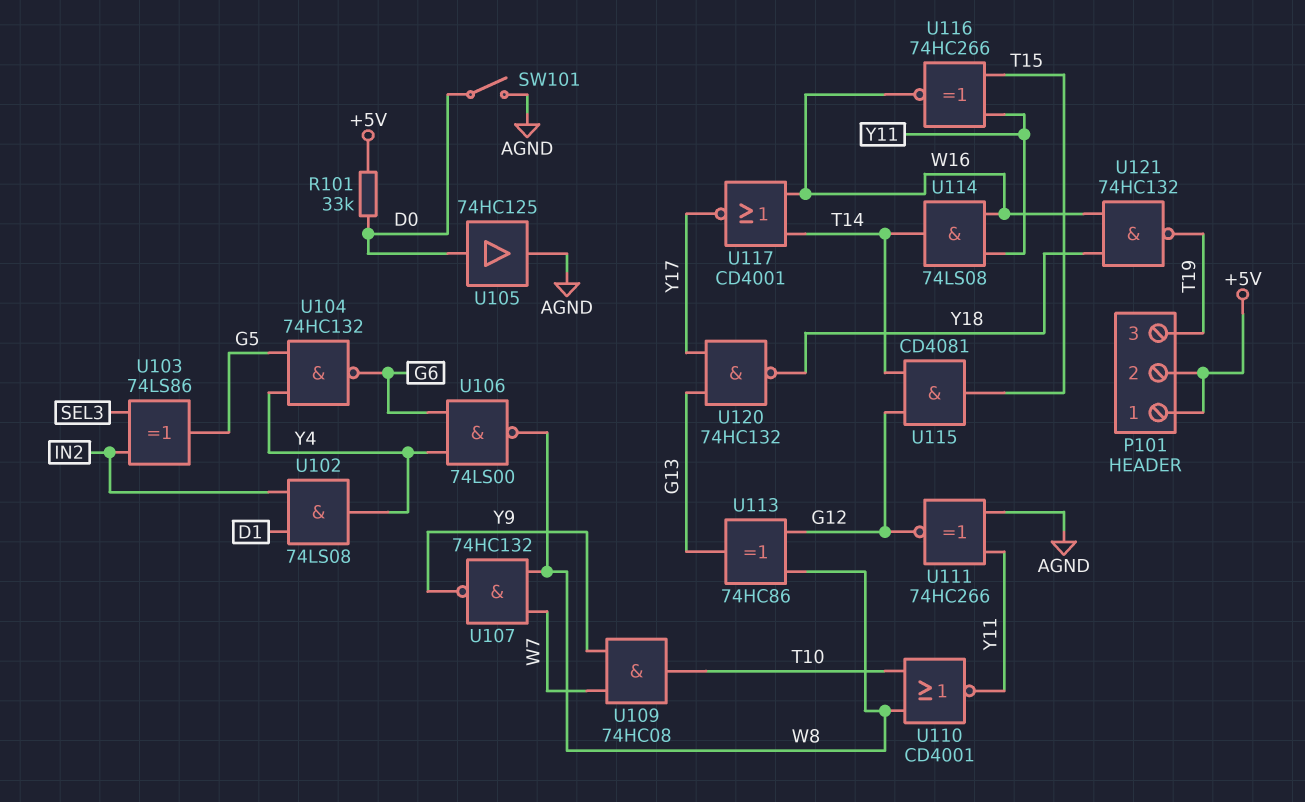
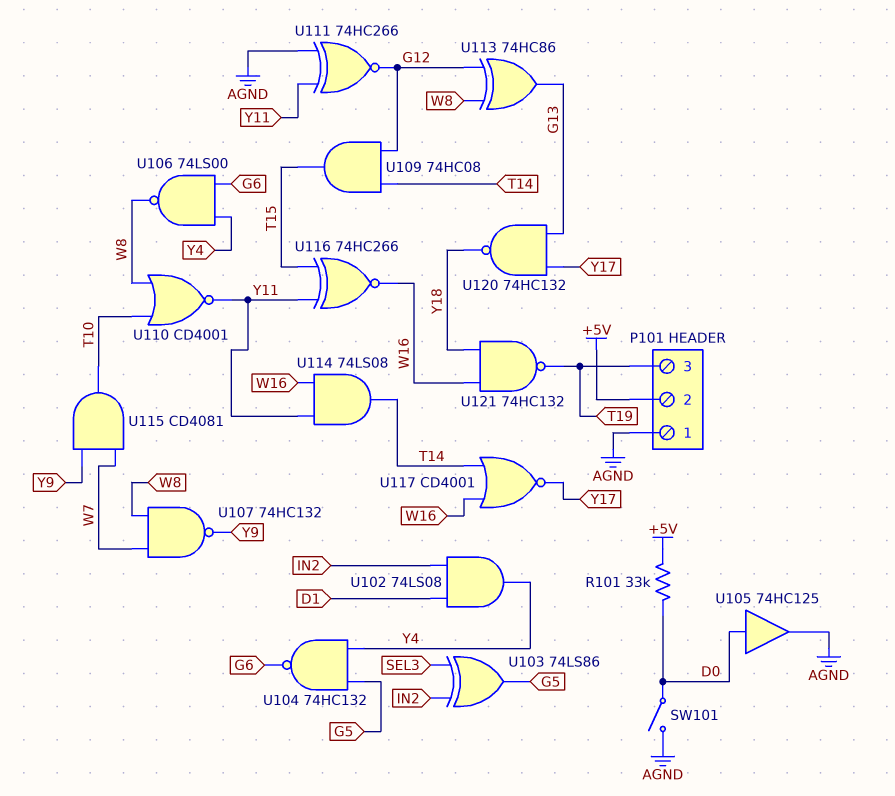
P101 pin 1: +5V -> AGND
U109: AND 74HC08 (in W7, in Y9, out T10) -> AND 74HC08 (in G12, in T14, out T15)
U115: AND CD4081 (in G12, in T14, out T15) -> AND CD4081 (in W7, in Y9, out T10)

